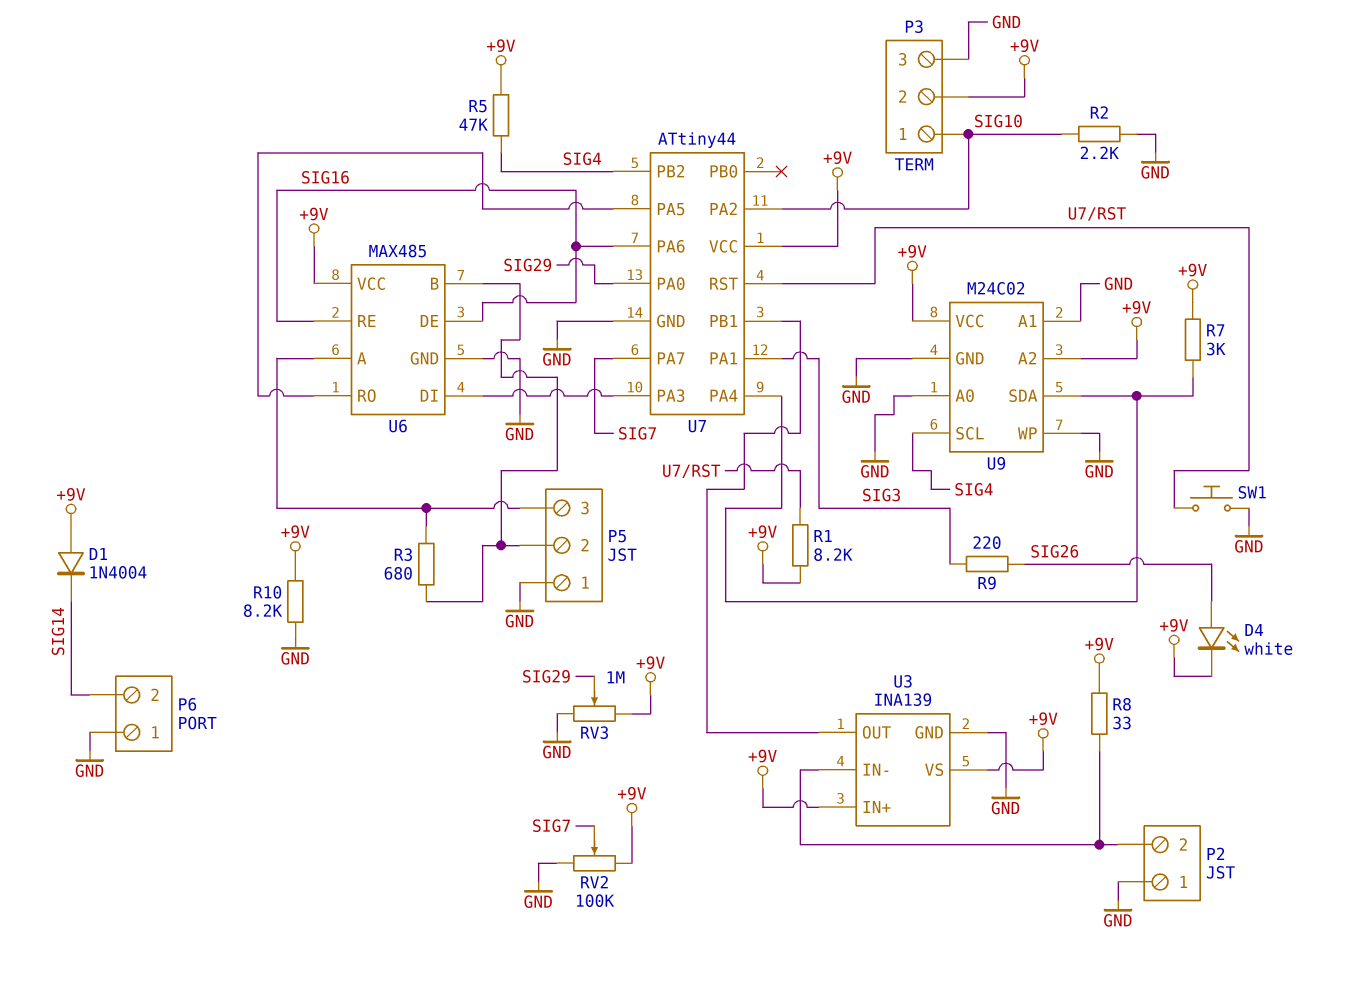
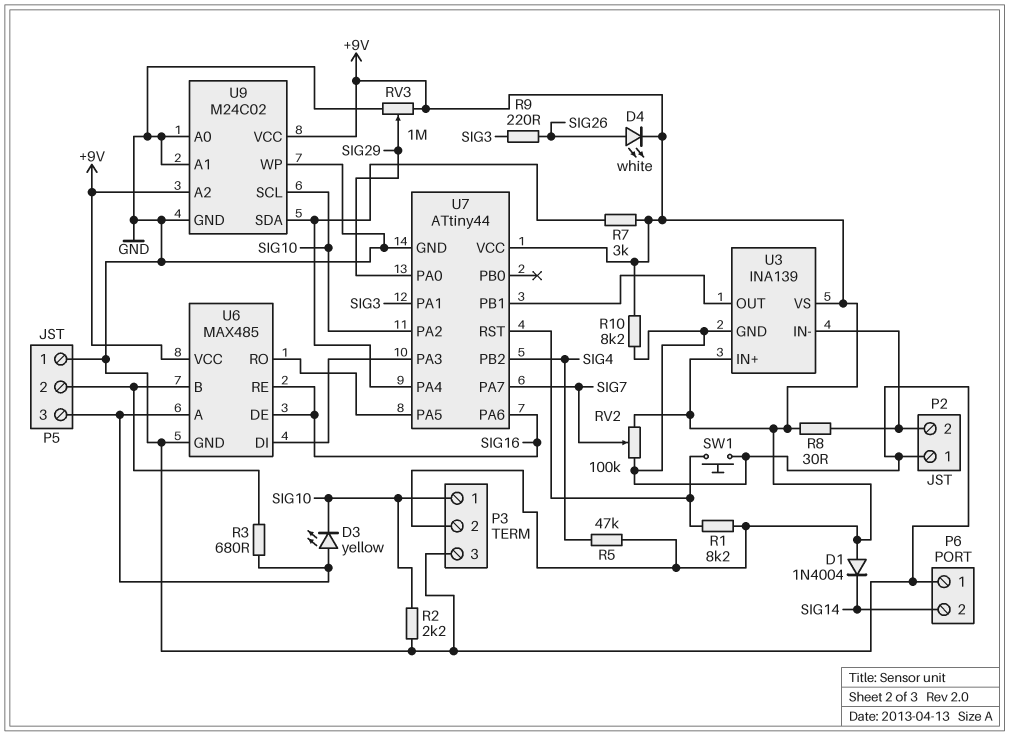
D3: none -> LED yellow (A P5/3, K SIG10)
R8: 33 (+9V, P2/2) -> 30 (+9V, P2/2)
U9 pin SCL: SIG4 -> SIG10

